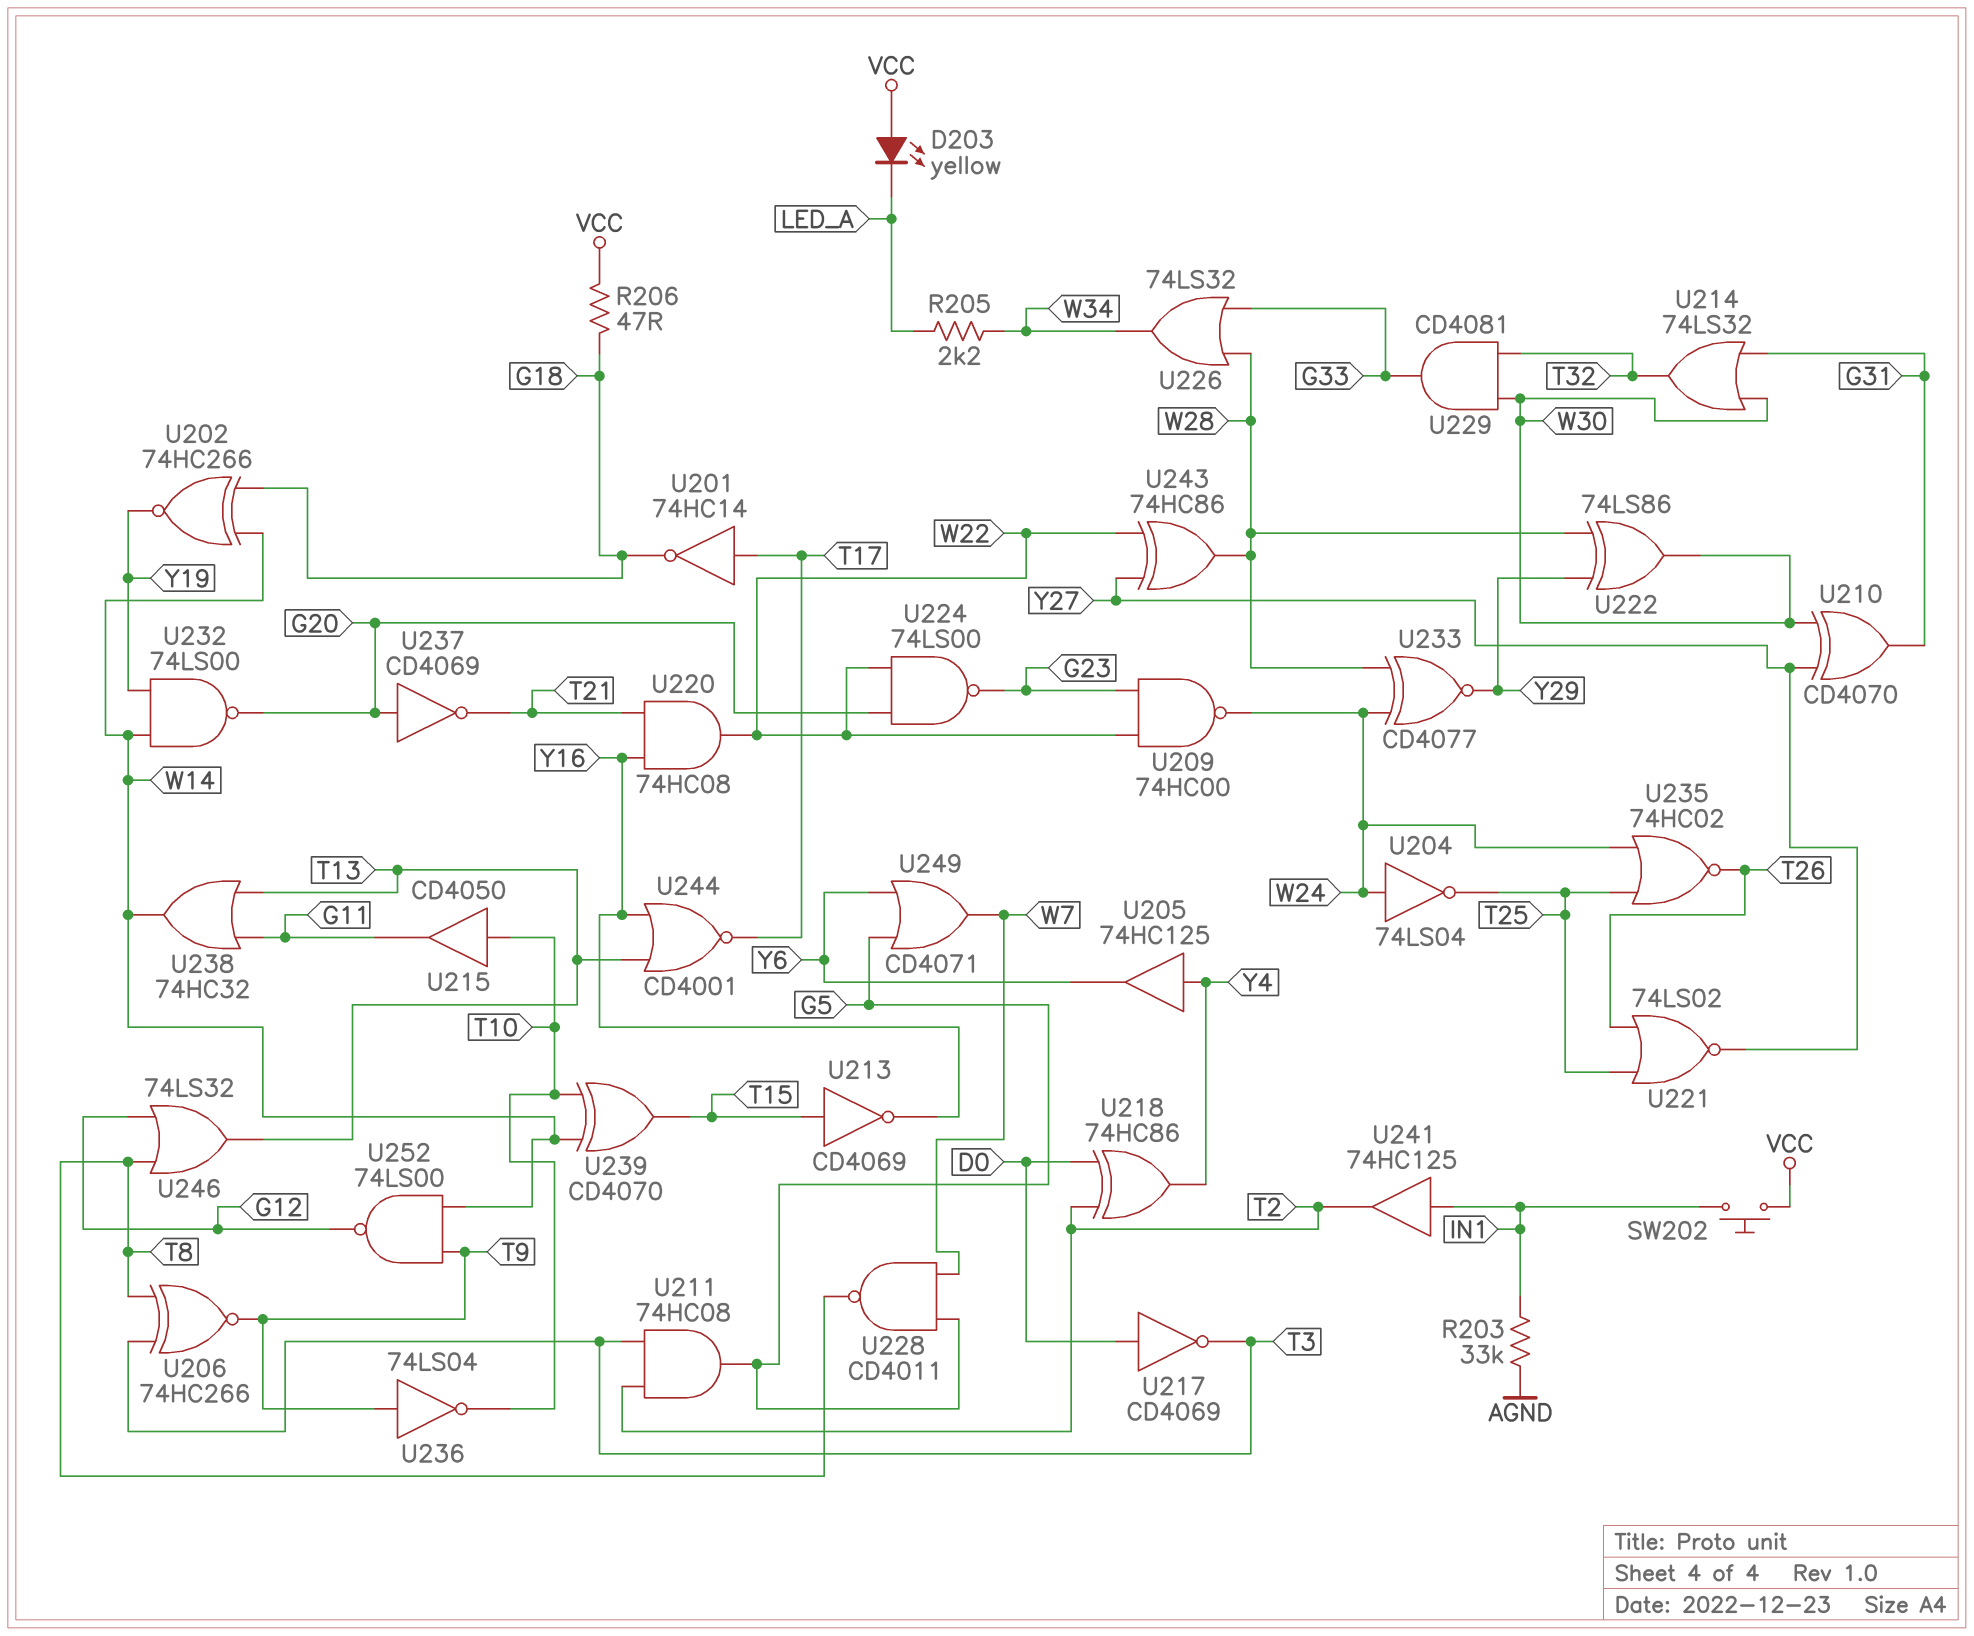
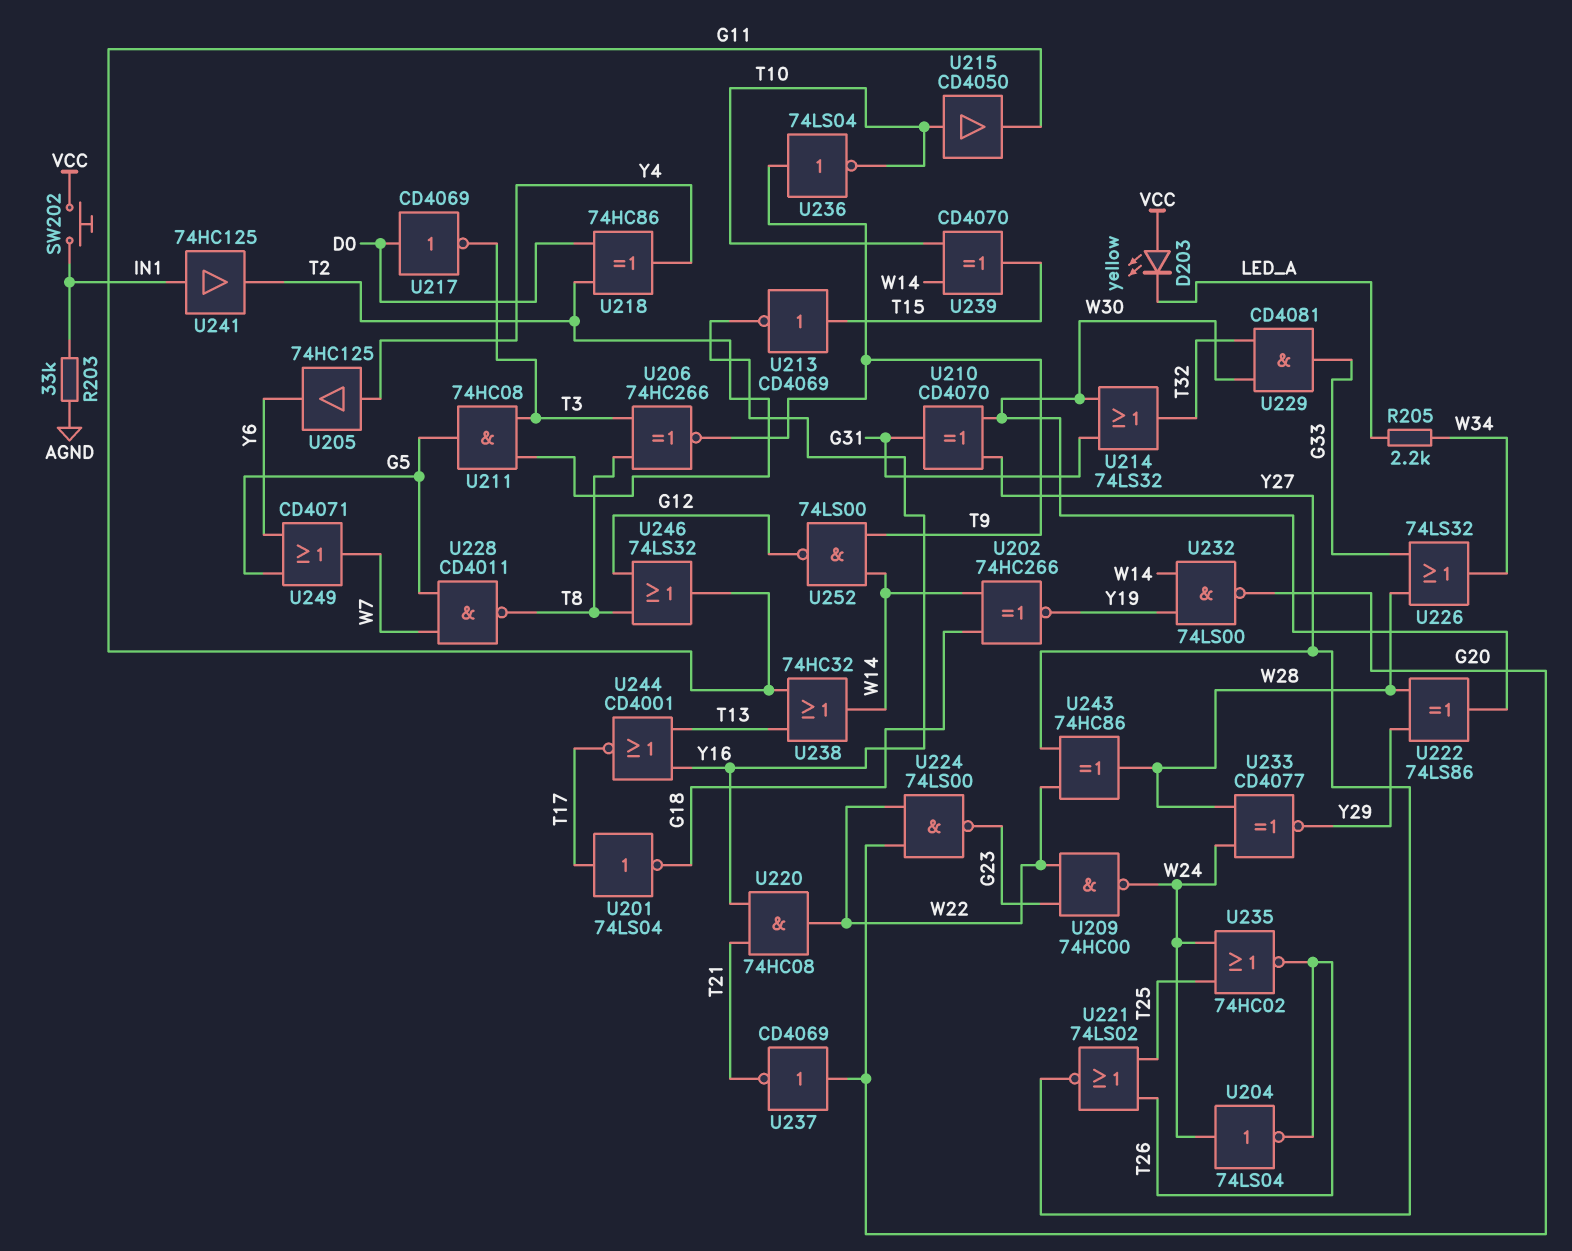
R206: 47 (G18, VCC) -> none
U201: NOT 74HC14 (in T17, out G18) -> NOT 74LS04 (in T17, out G18)
U204: NOT 74LS04 (in W24, out T25) -> NOT 74LS04 (in W24, out T26)
U246: OR 74LS32 (in G12, in T8, out T13) -> OR 74LS32 (in G12, in T8, out G11)

